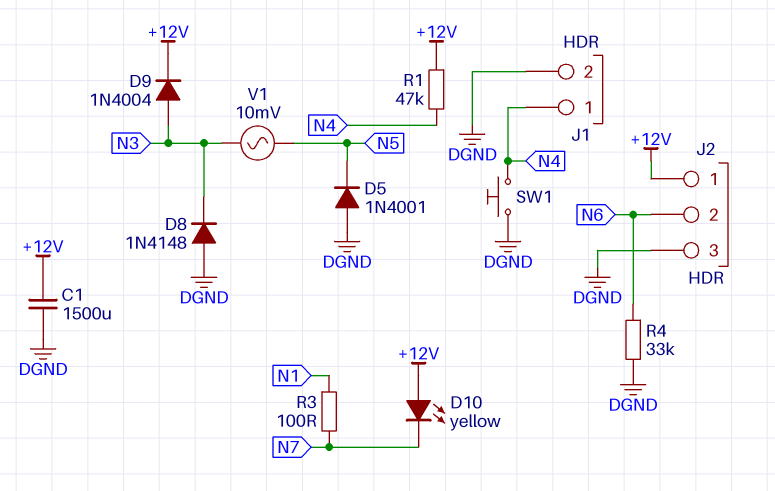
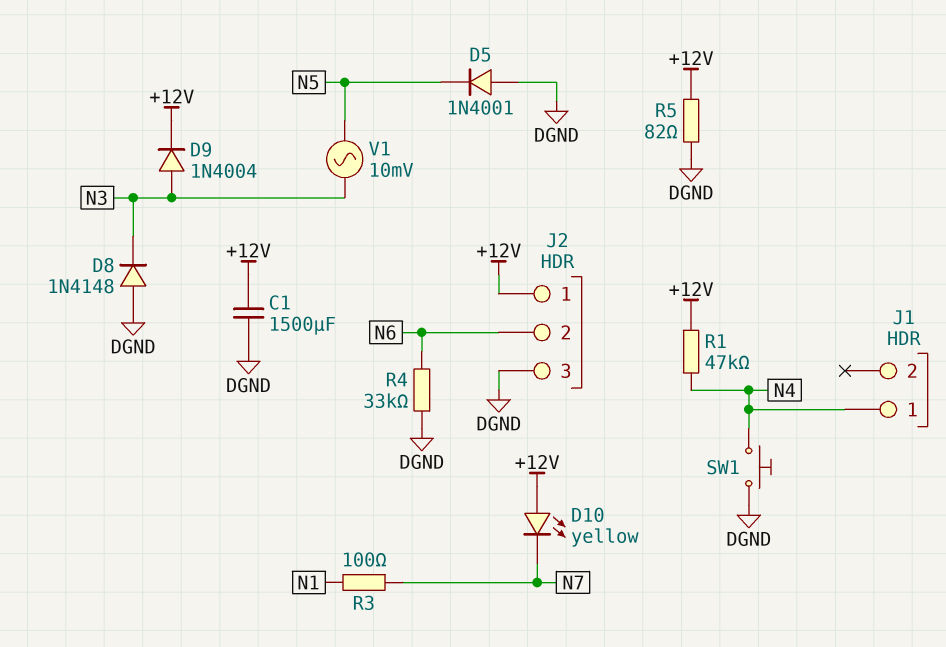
J1 pin 2: DGND -> none
R5: none -> 82 (+12V, DGND)

